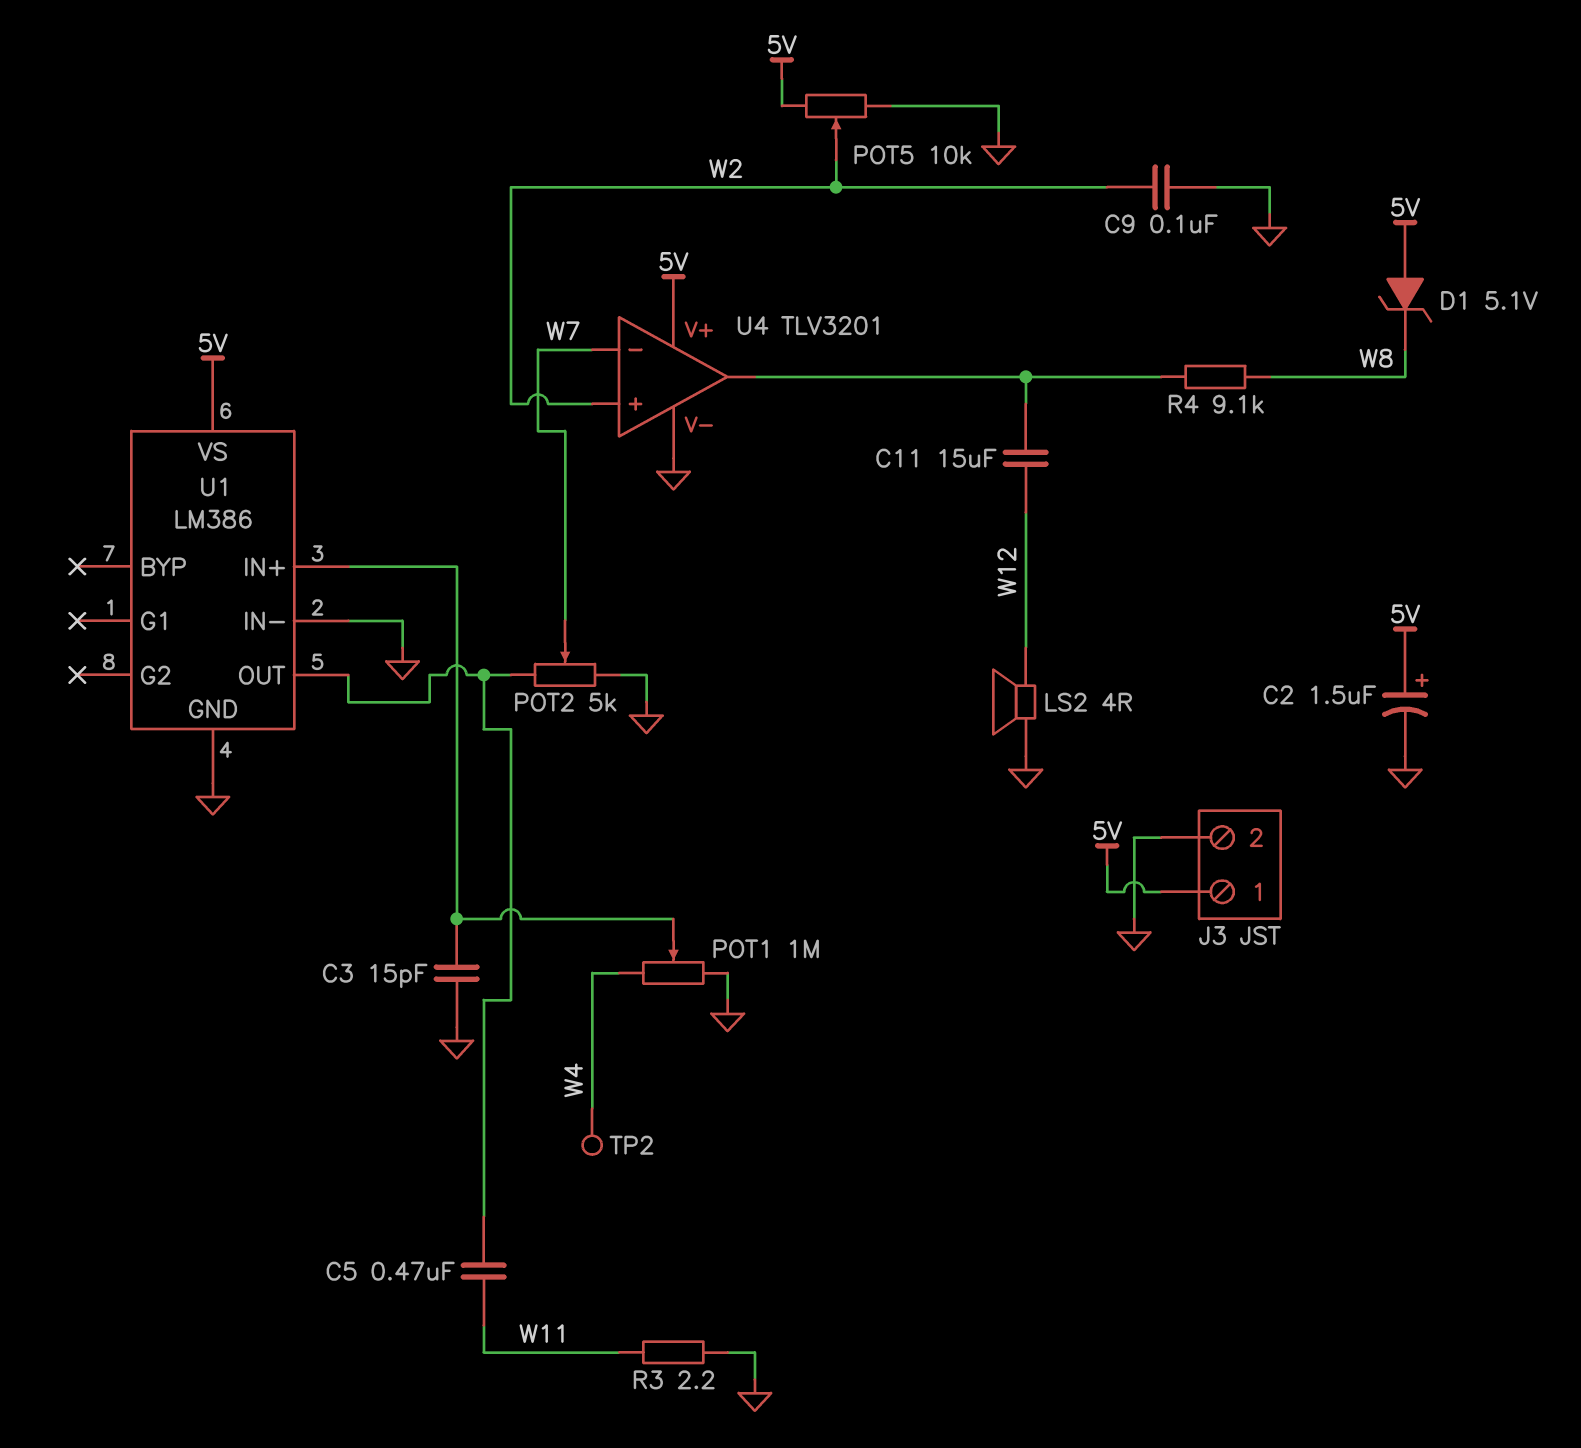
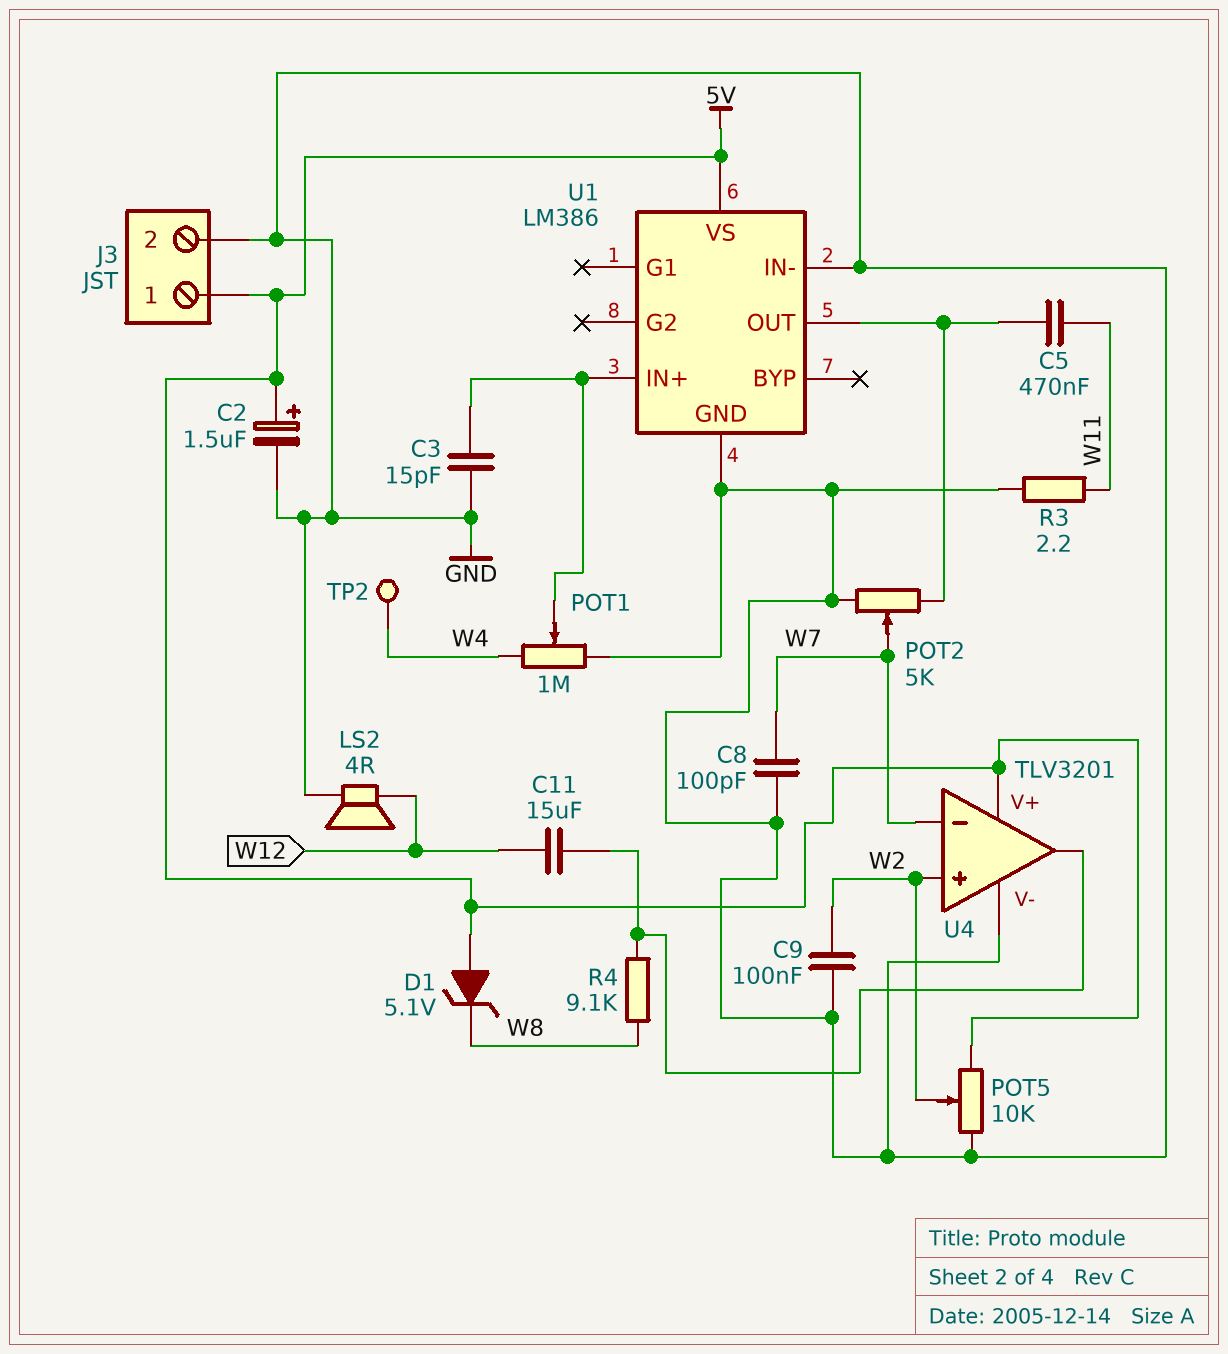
C8: none -> 100pF (GND, W7)

